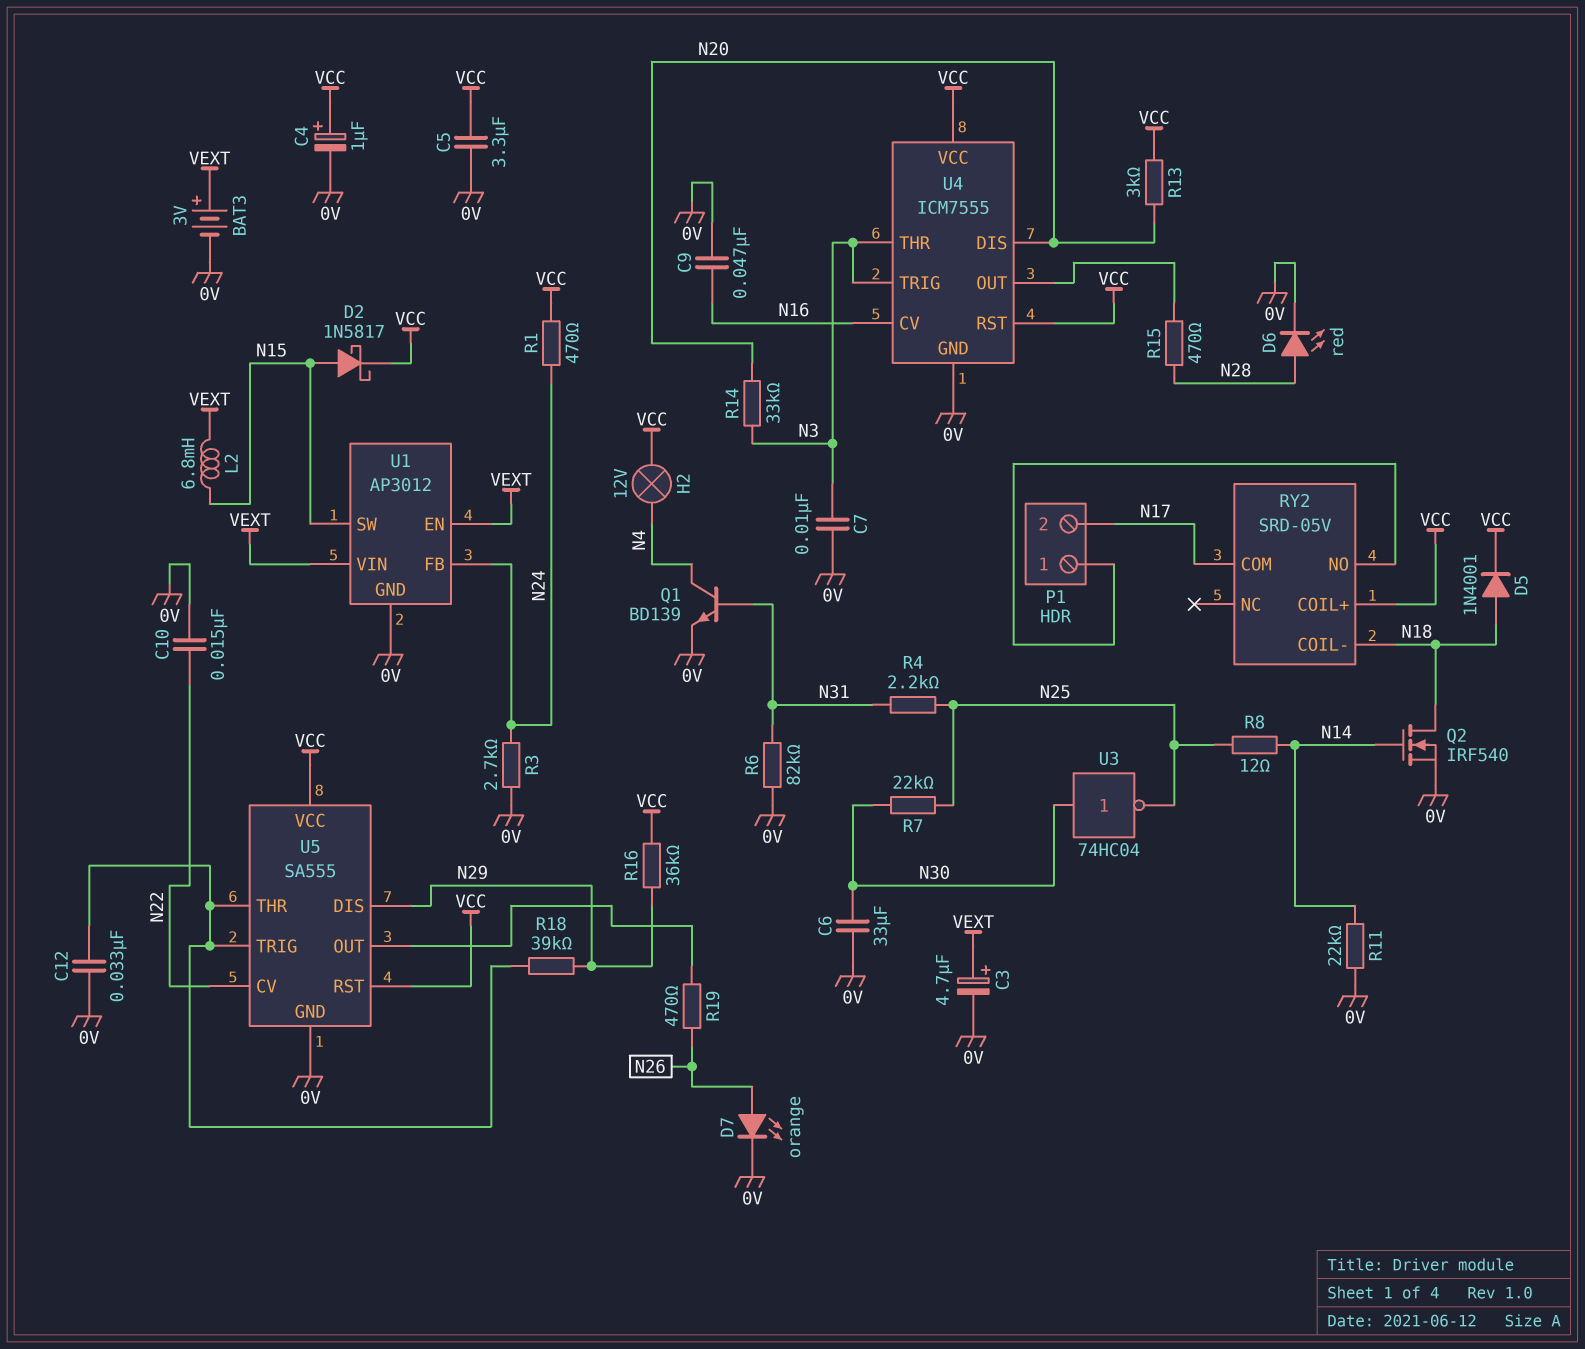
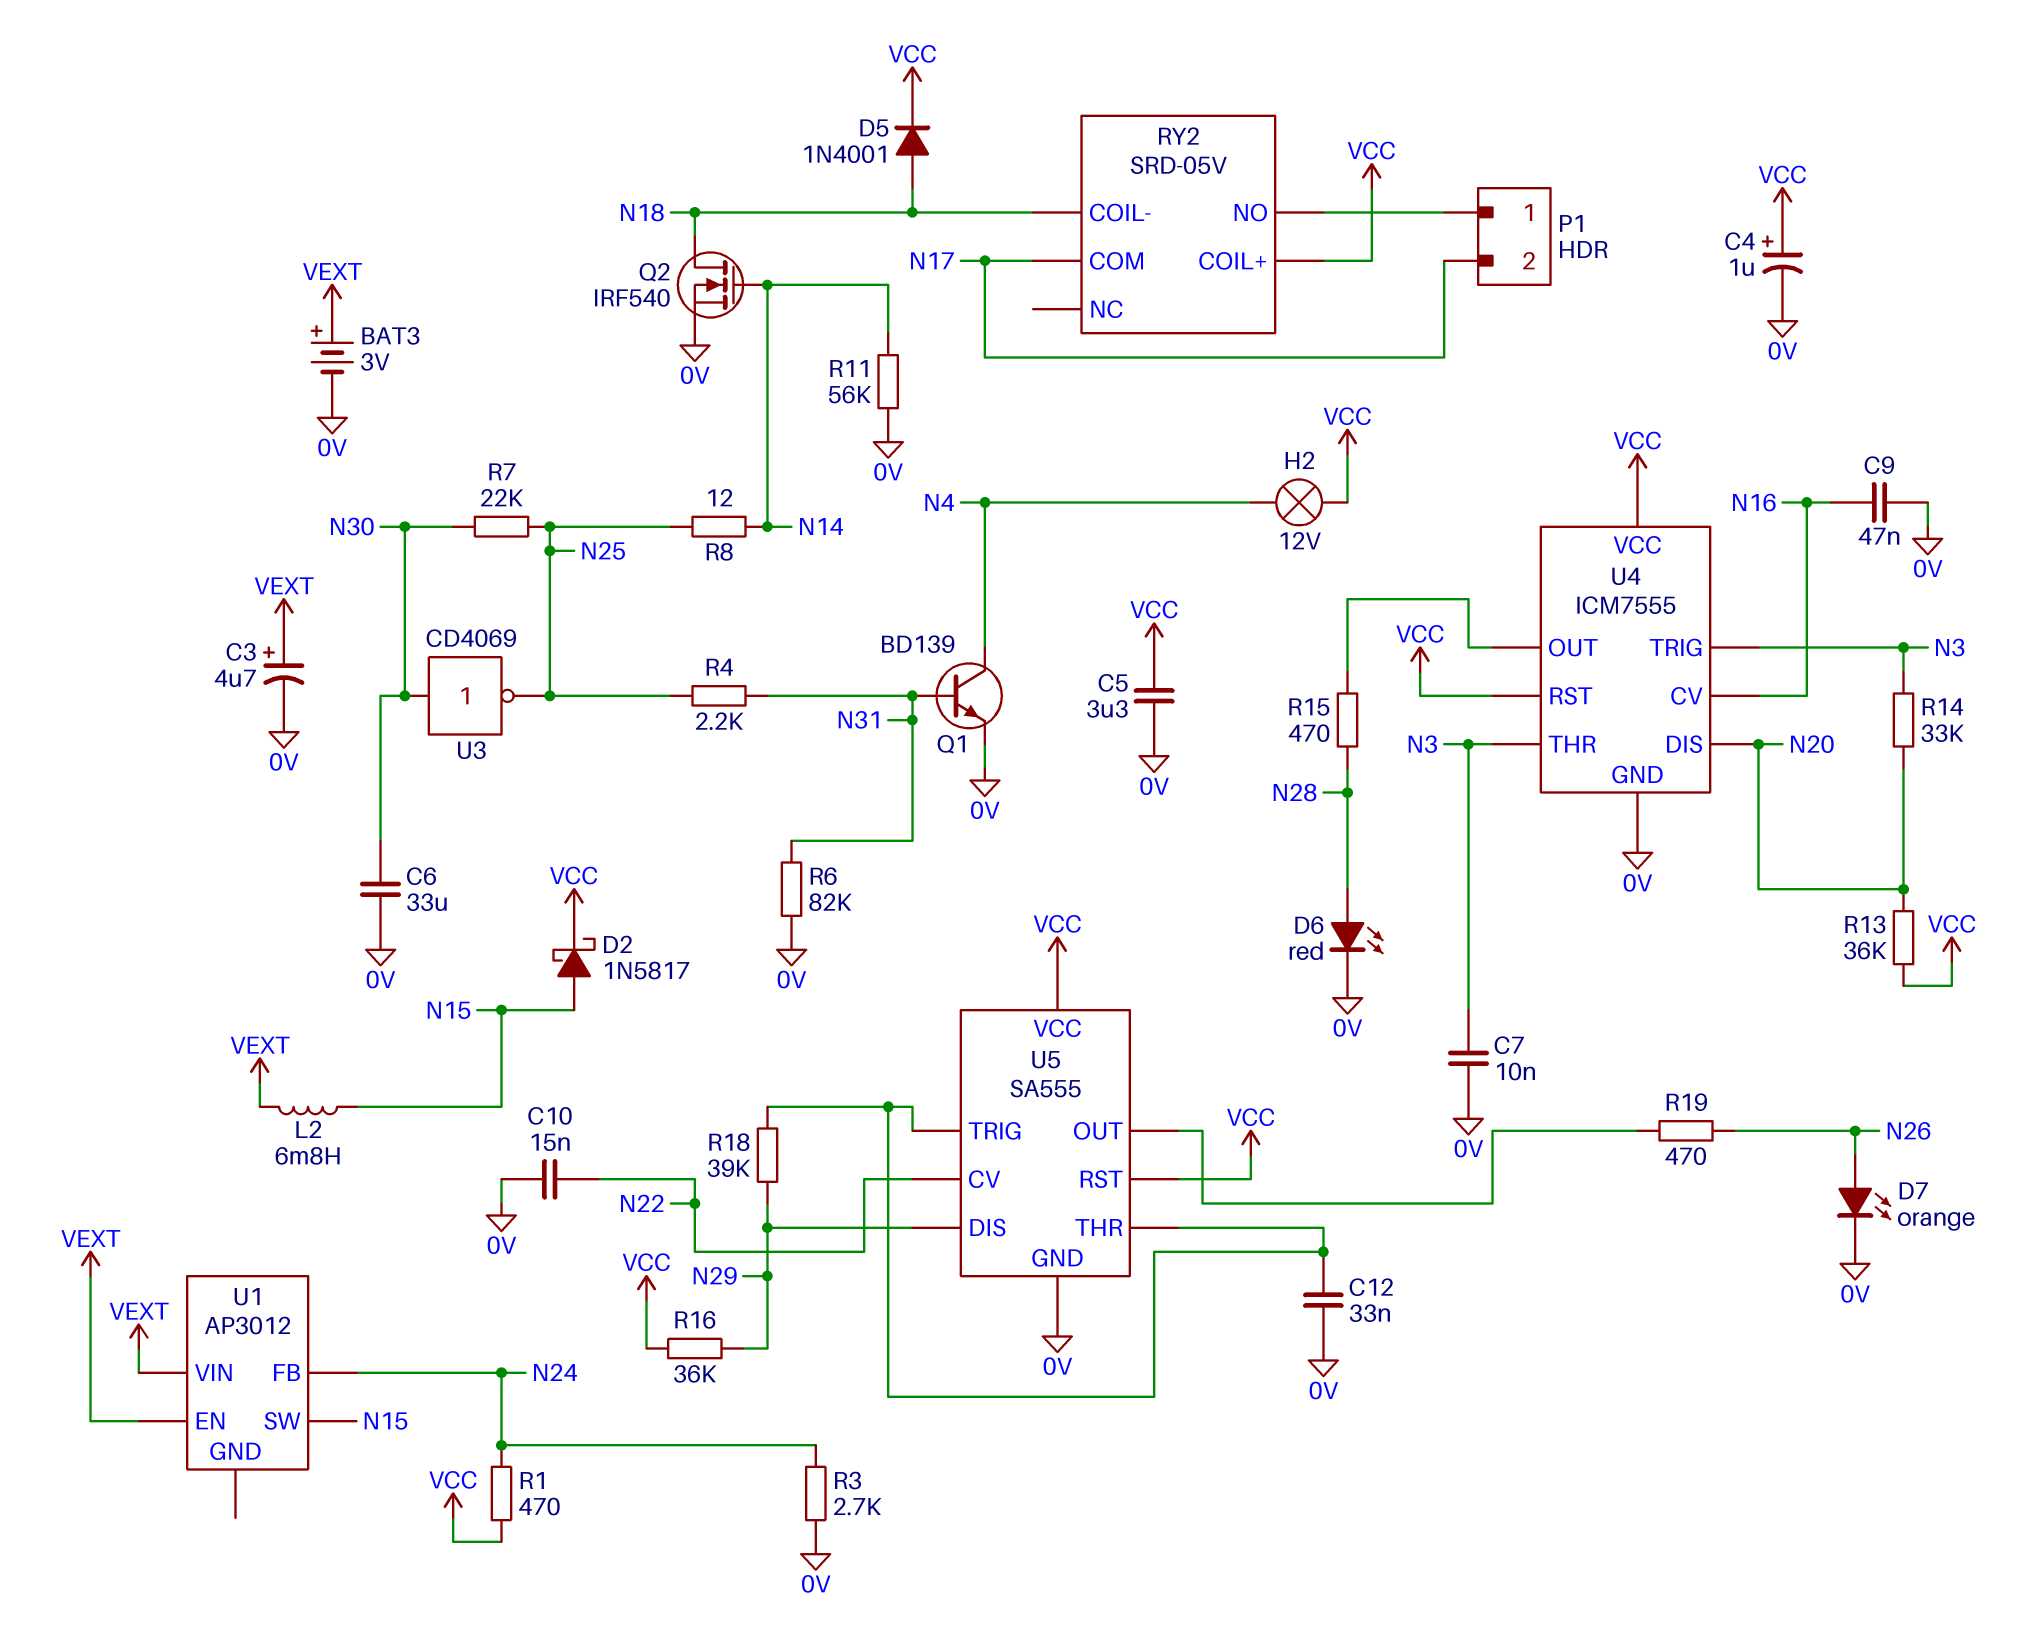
R11: 22k (0V, N14) -> 56k (0V, N14)
R13: 3k (N20, VCC) -> 36k (N20, VCC)
U1 pin GND: 0V -> none
U3: NOT 74HC04 (in N30, out N25) -> NOT CD4069 (in N30, out N25)

